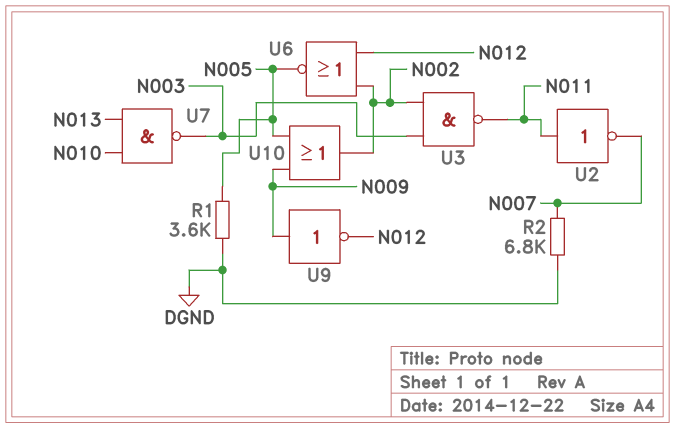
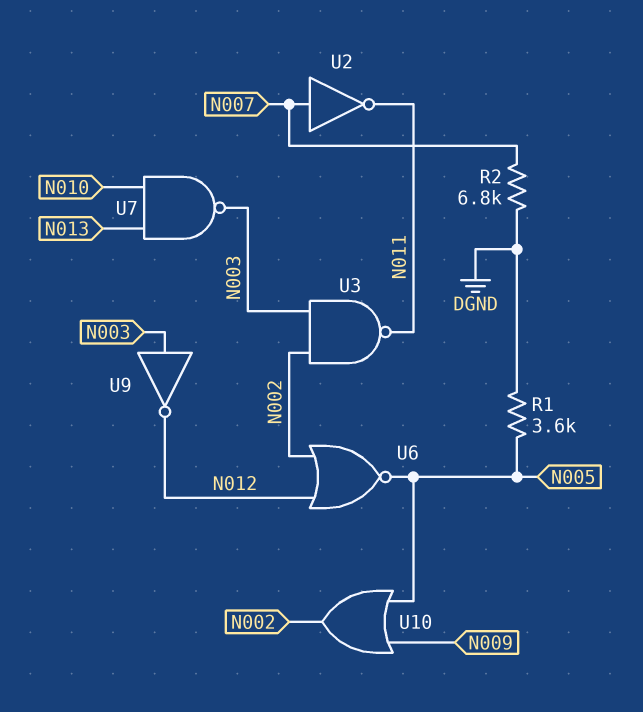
U2: NOT (in N011, out N007) -> NOT (in N007, out N011)
U9: NOT (in N009, out N012) -> NOT (in N003, out N012)

